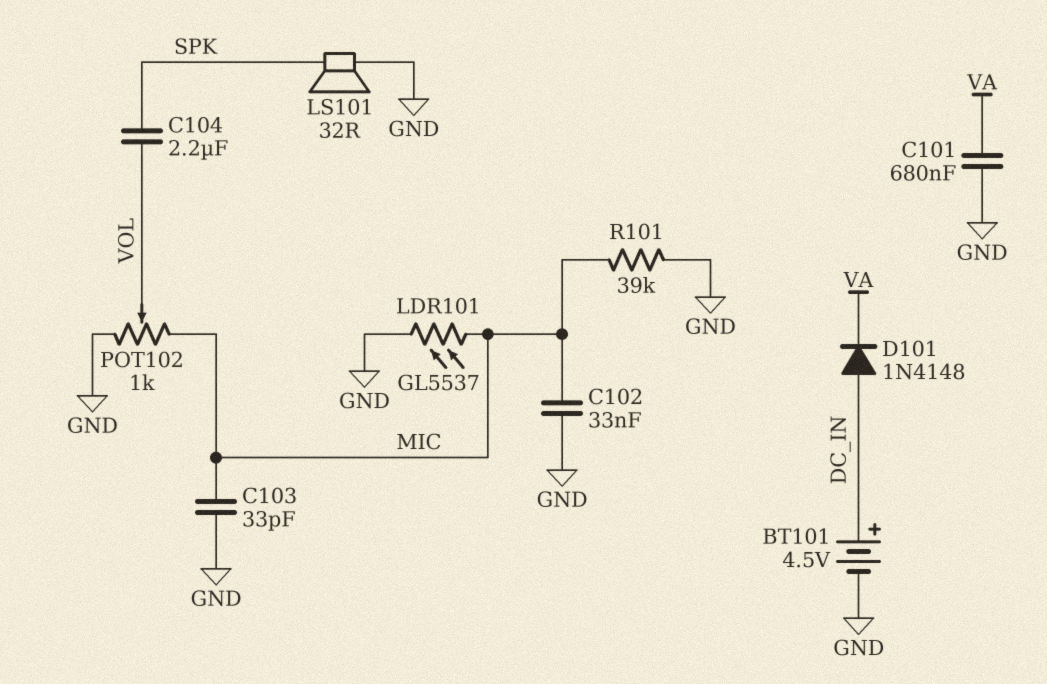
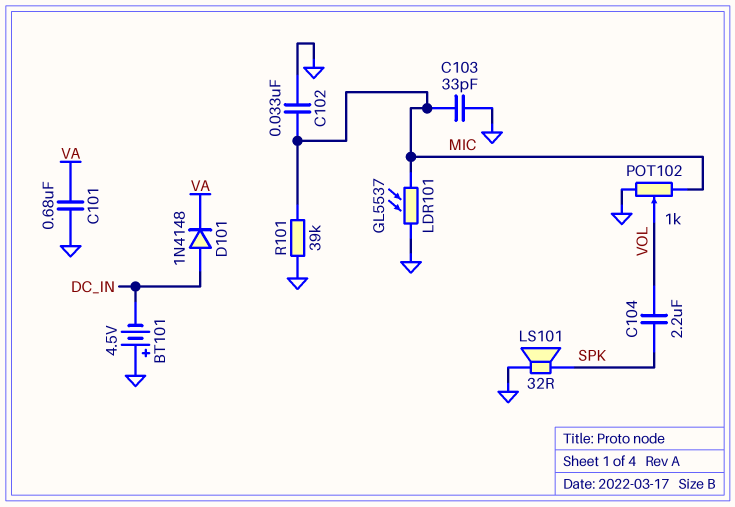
BT101: 4.5V (plus DC_IN, minus GND) -> 4.5V (plus GND, minus DC_IN)

